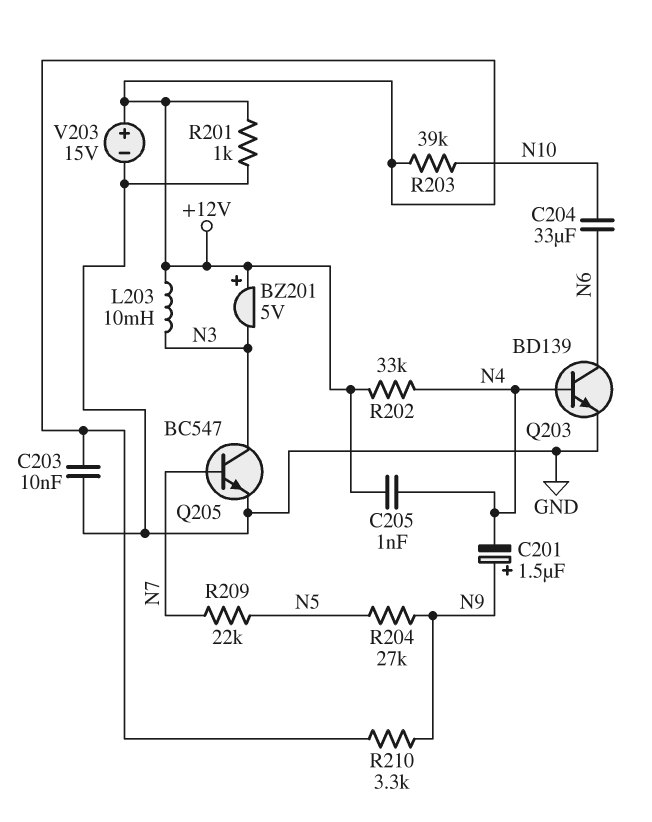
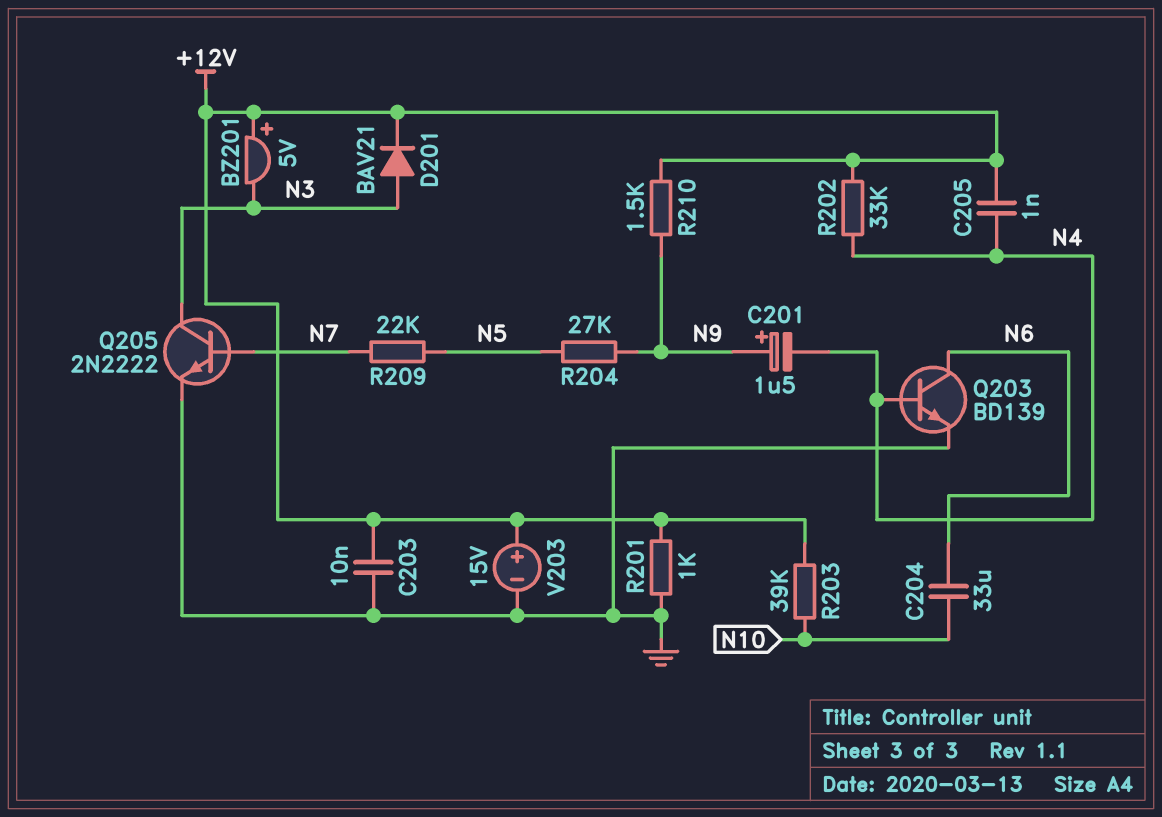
D201: none -> diode BAV21 (A N3, K +12V)
L203: 10mH (+12V, N3) -> none
Q205: NPN BC547 (B N7, C N3, E GND) -> NPN 2N2222 (B N7, C N3, E GND)
R210: 3.3k (+12V, N9) -> 1.5k (+12V, N9)

